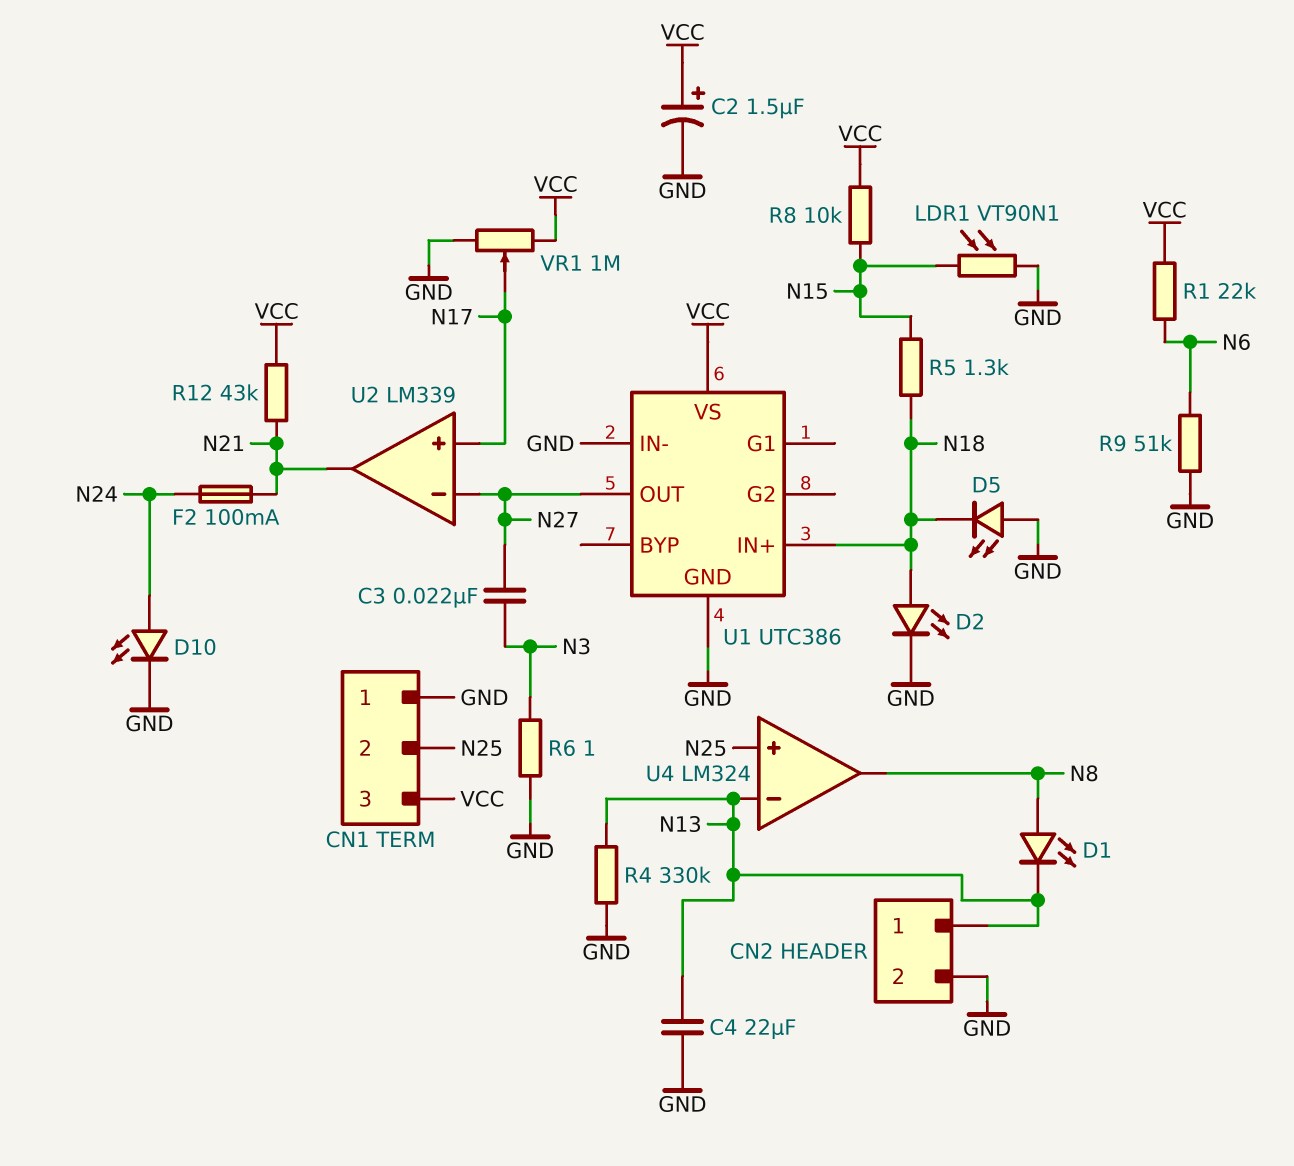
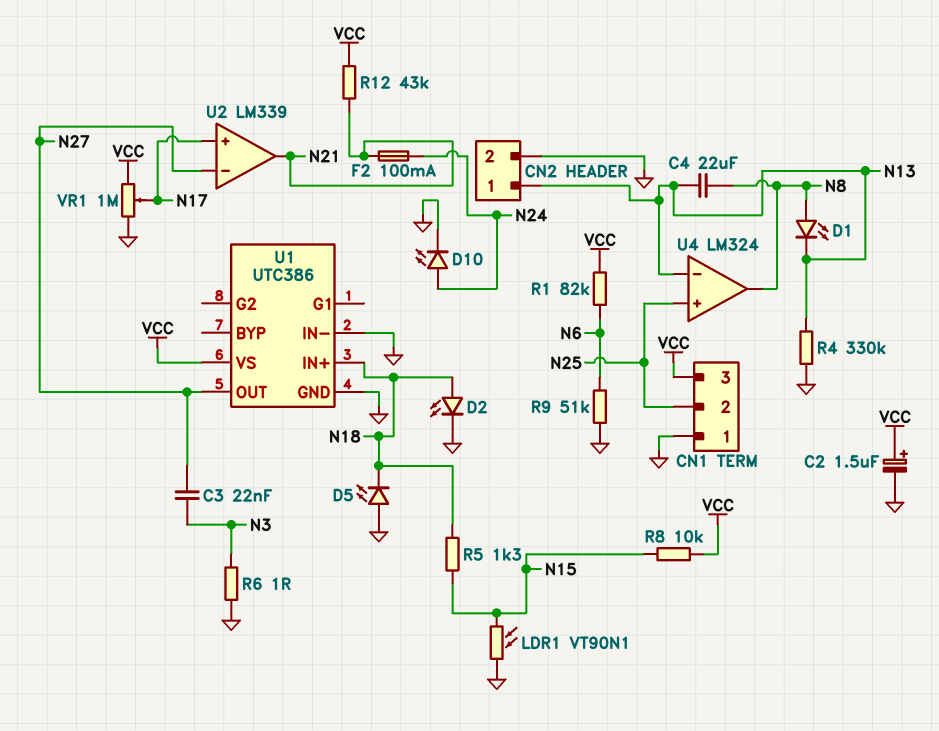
C4: 22uF (GND, N13) -> 22uF (N8, N13)
R1: 22k (N6, VCC) -> 82k (N6, VCC)

